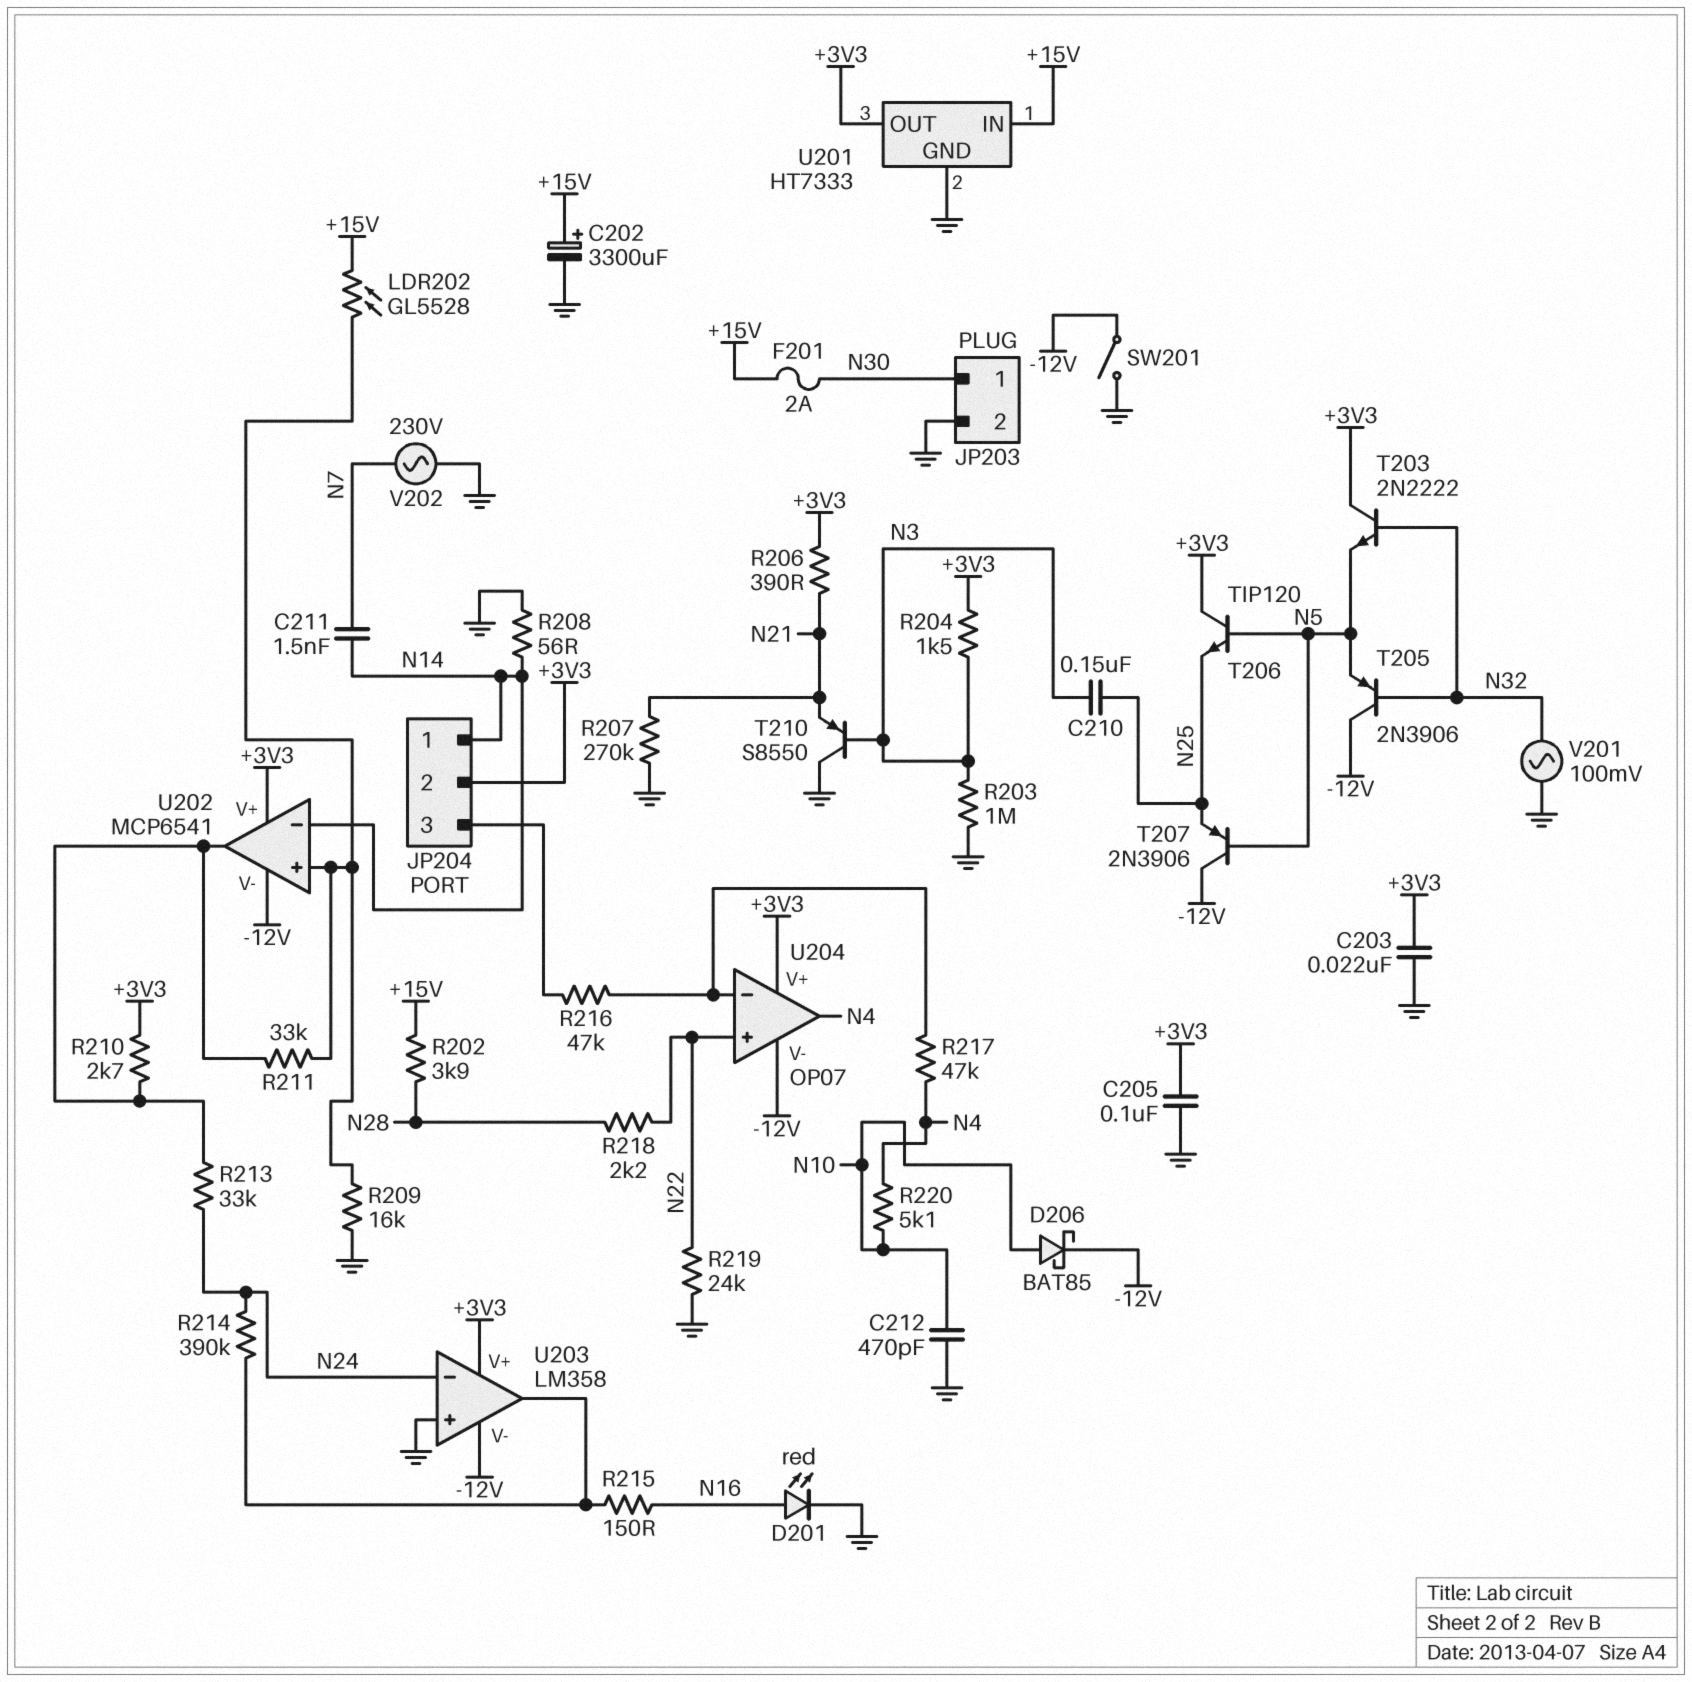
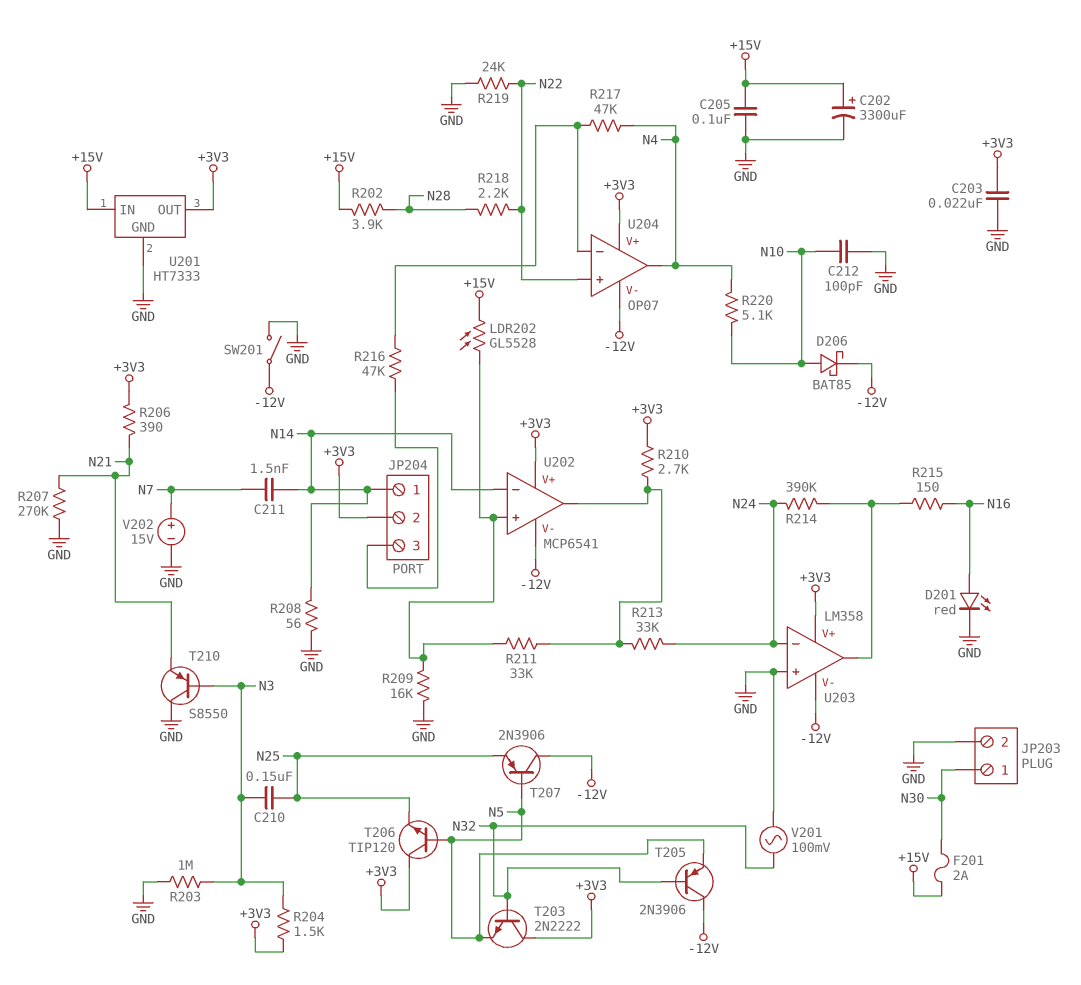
C205: 100nF (+3V3, GND) -> 100nF (+15V, GND)
C212: 470pF (GND, N10) -> 100pF (GND, N10)
V202: AC 230V (GND, N7) -> 15V (plus N7, minus GND)

